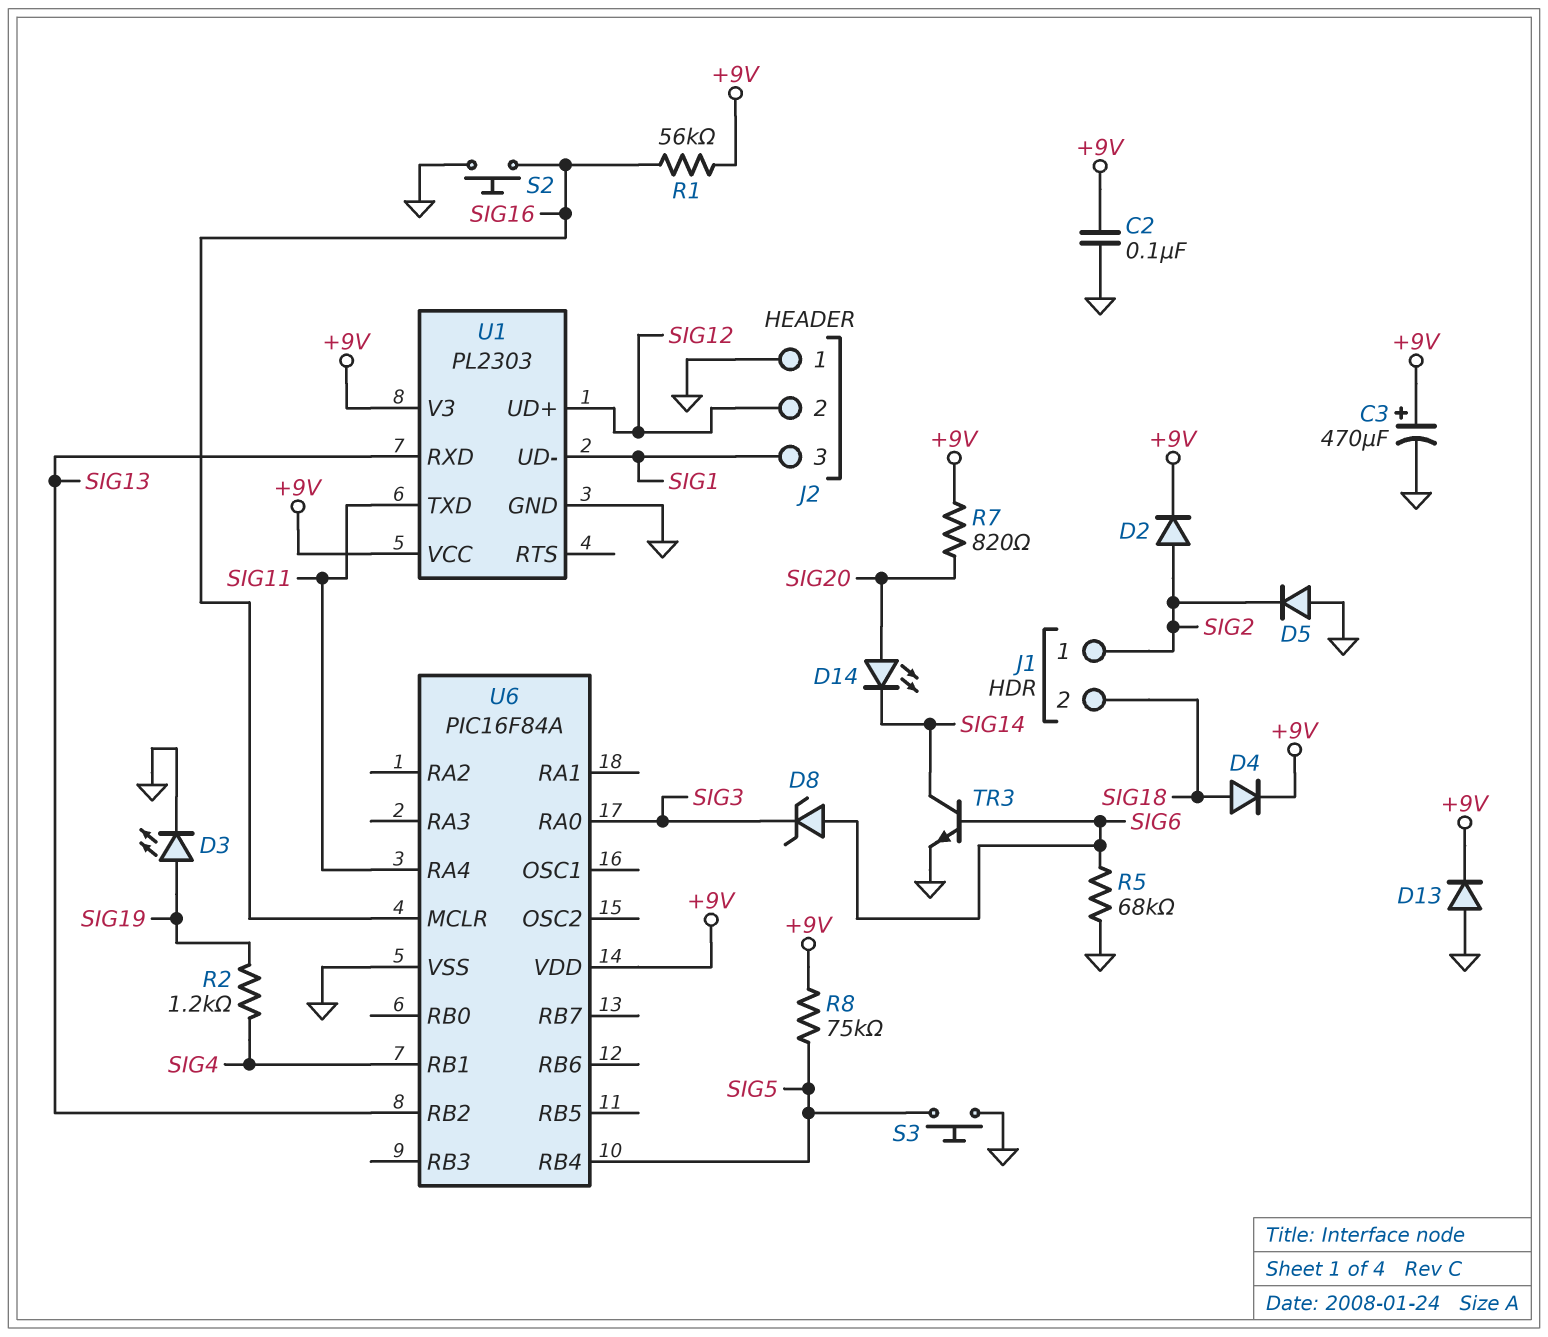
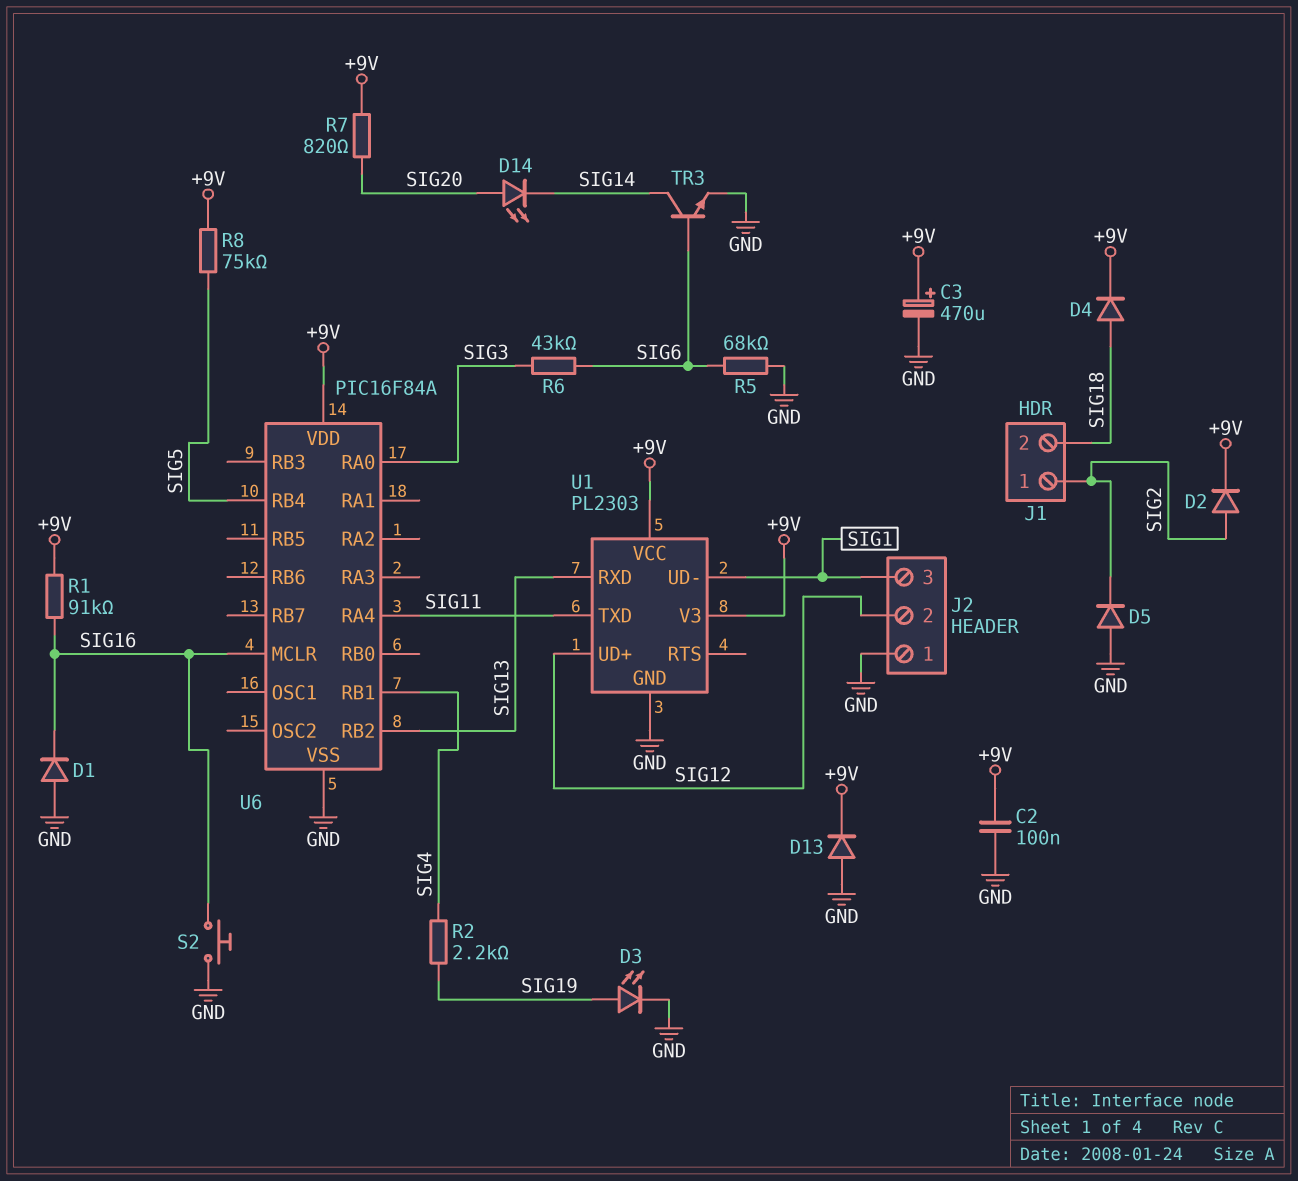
D1: none -> diode (A GND, K SIG16)
D8: zener (A SIG6, K SIG3) -> none
R1: 56k (+9V, SIG16) -> 91k (+9V, SIG16)
R2: 1.2k (SIG4, SIG19) -> 2.2k (SIG4, SIG19)
R6: none -> 43k (SIG3, SIG6)
S3: button (GND, SIG5) -> none

